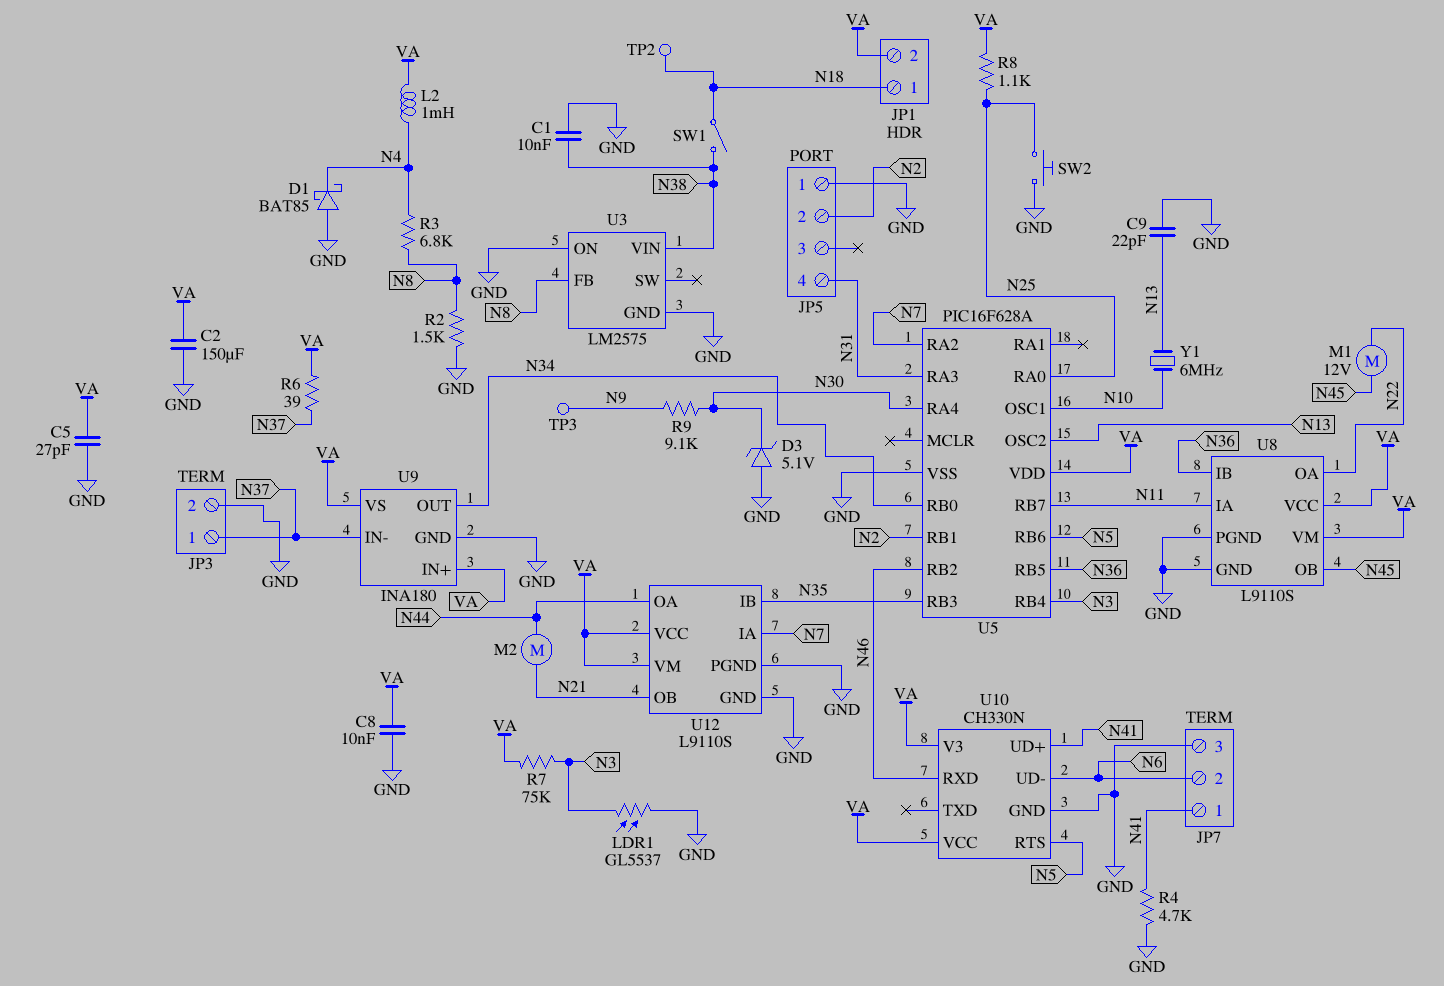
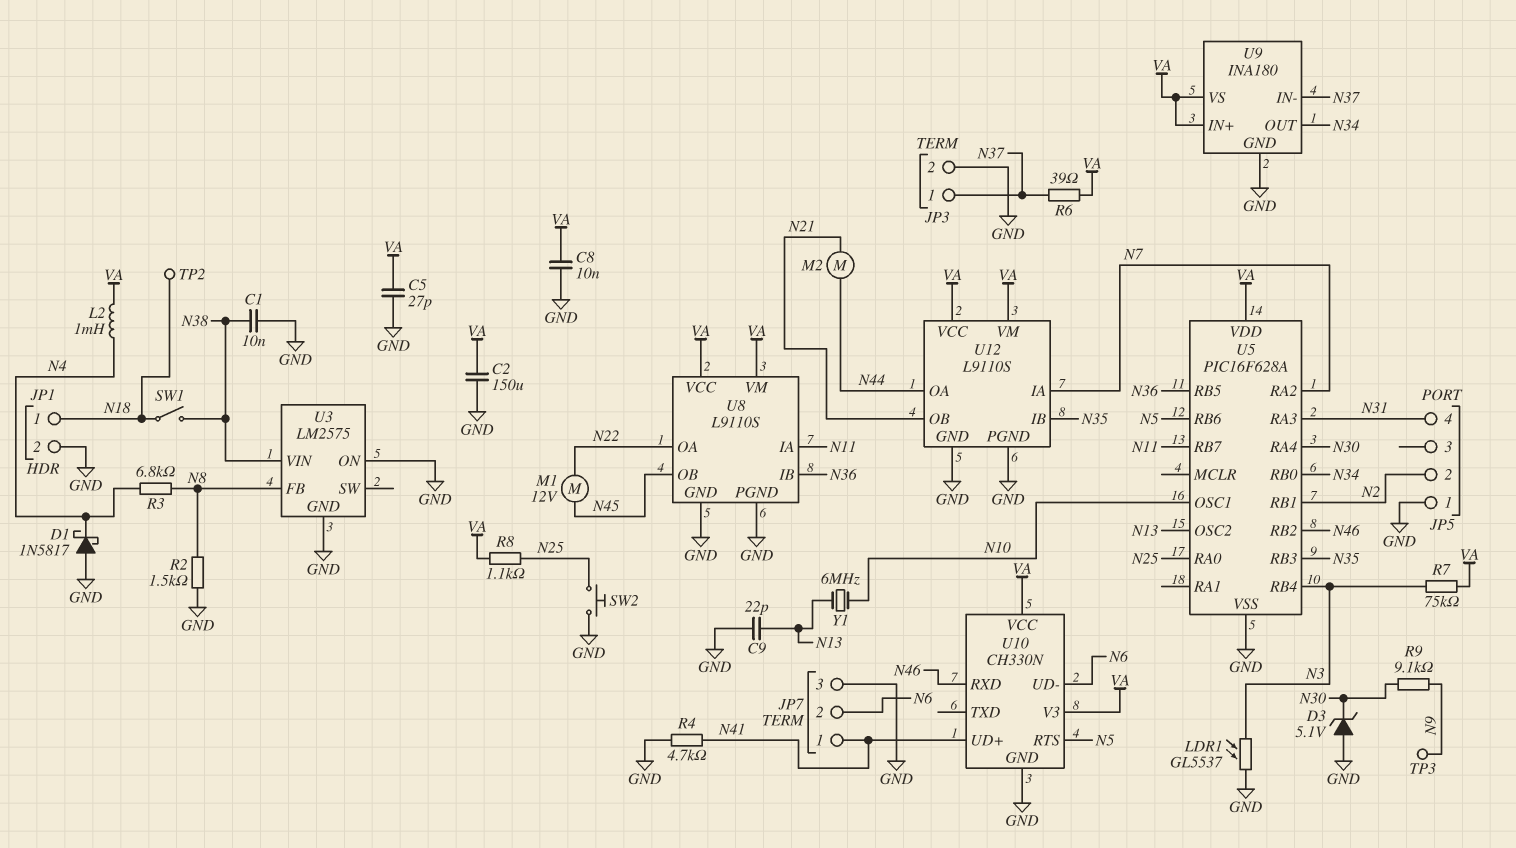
D1: schottky BAT85 (A GND, K N4) -> schottky 1N5817 (A GND, K N4)
JP1 pin 2: VA -> GND

